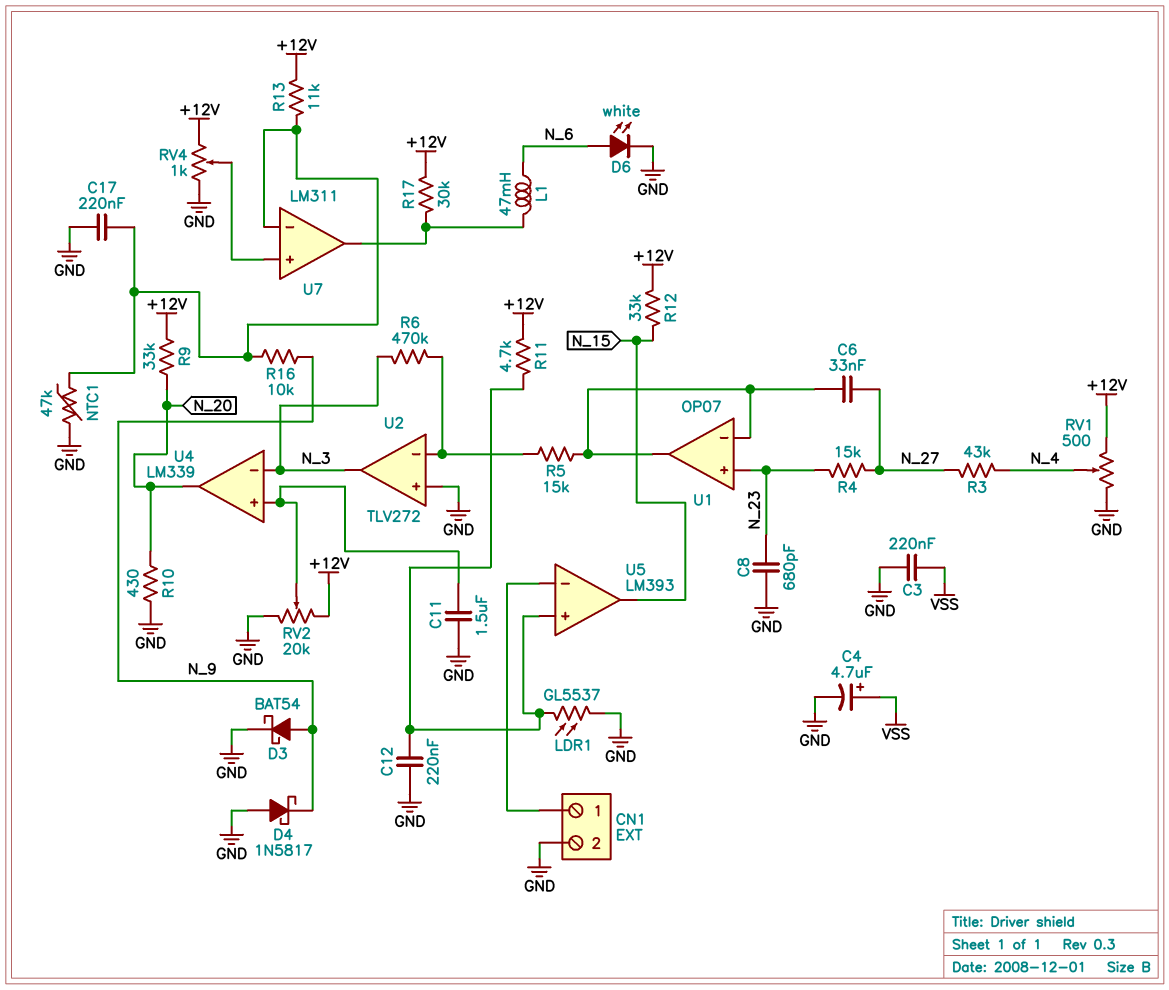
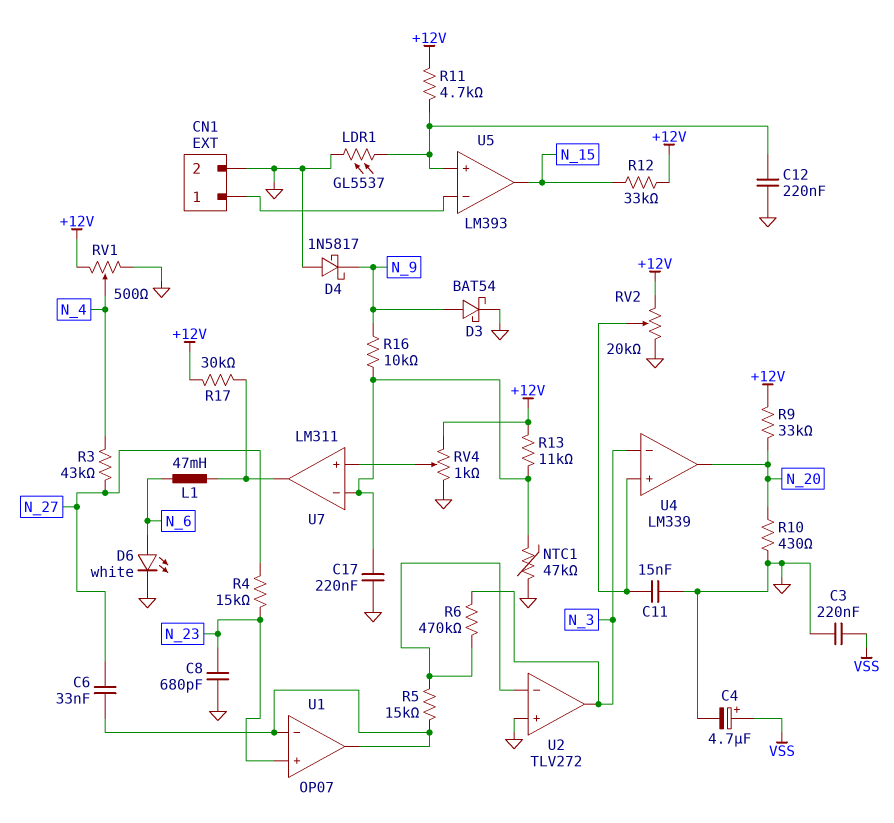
C11: 1.5uF (GND, U4/in+) -> 15nF (GND, U4/in+)

